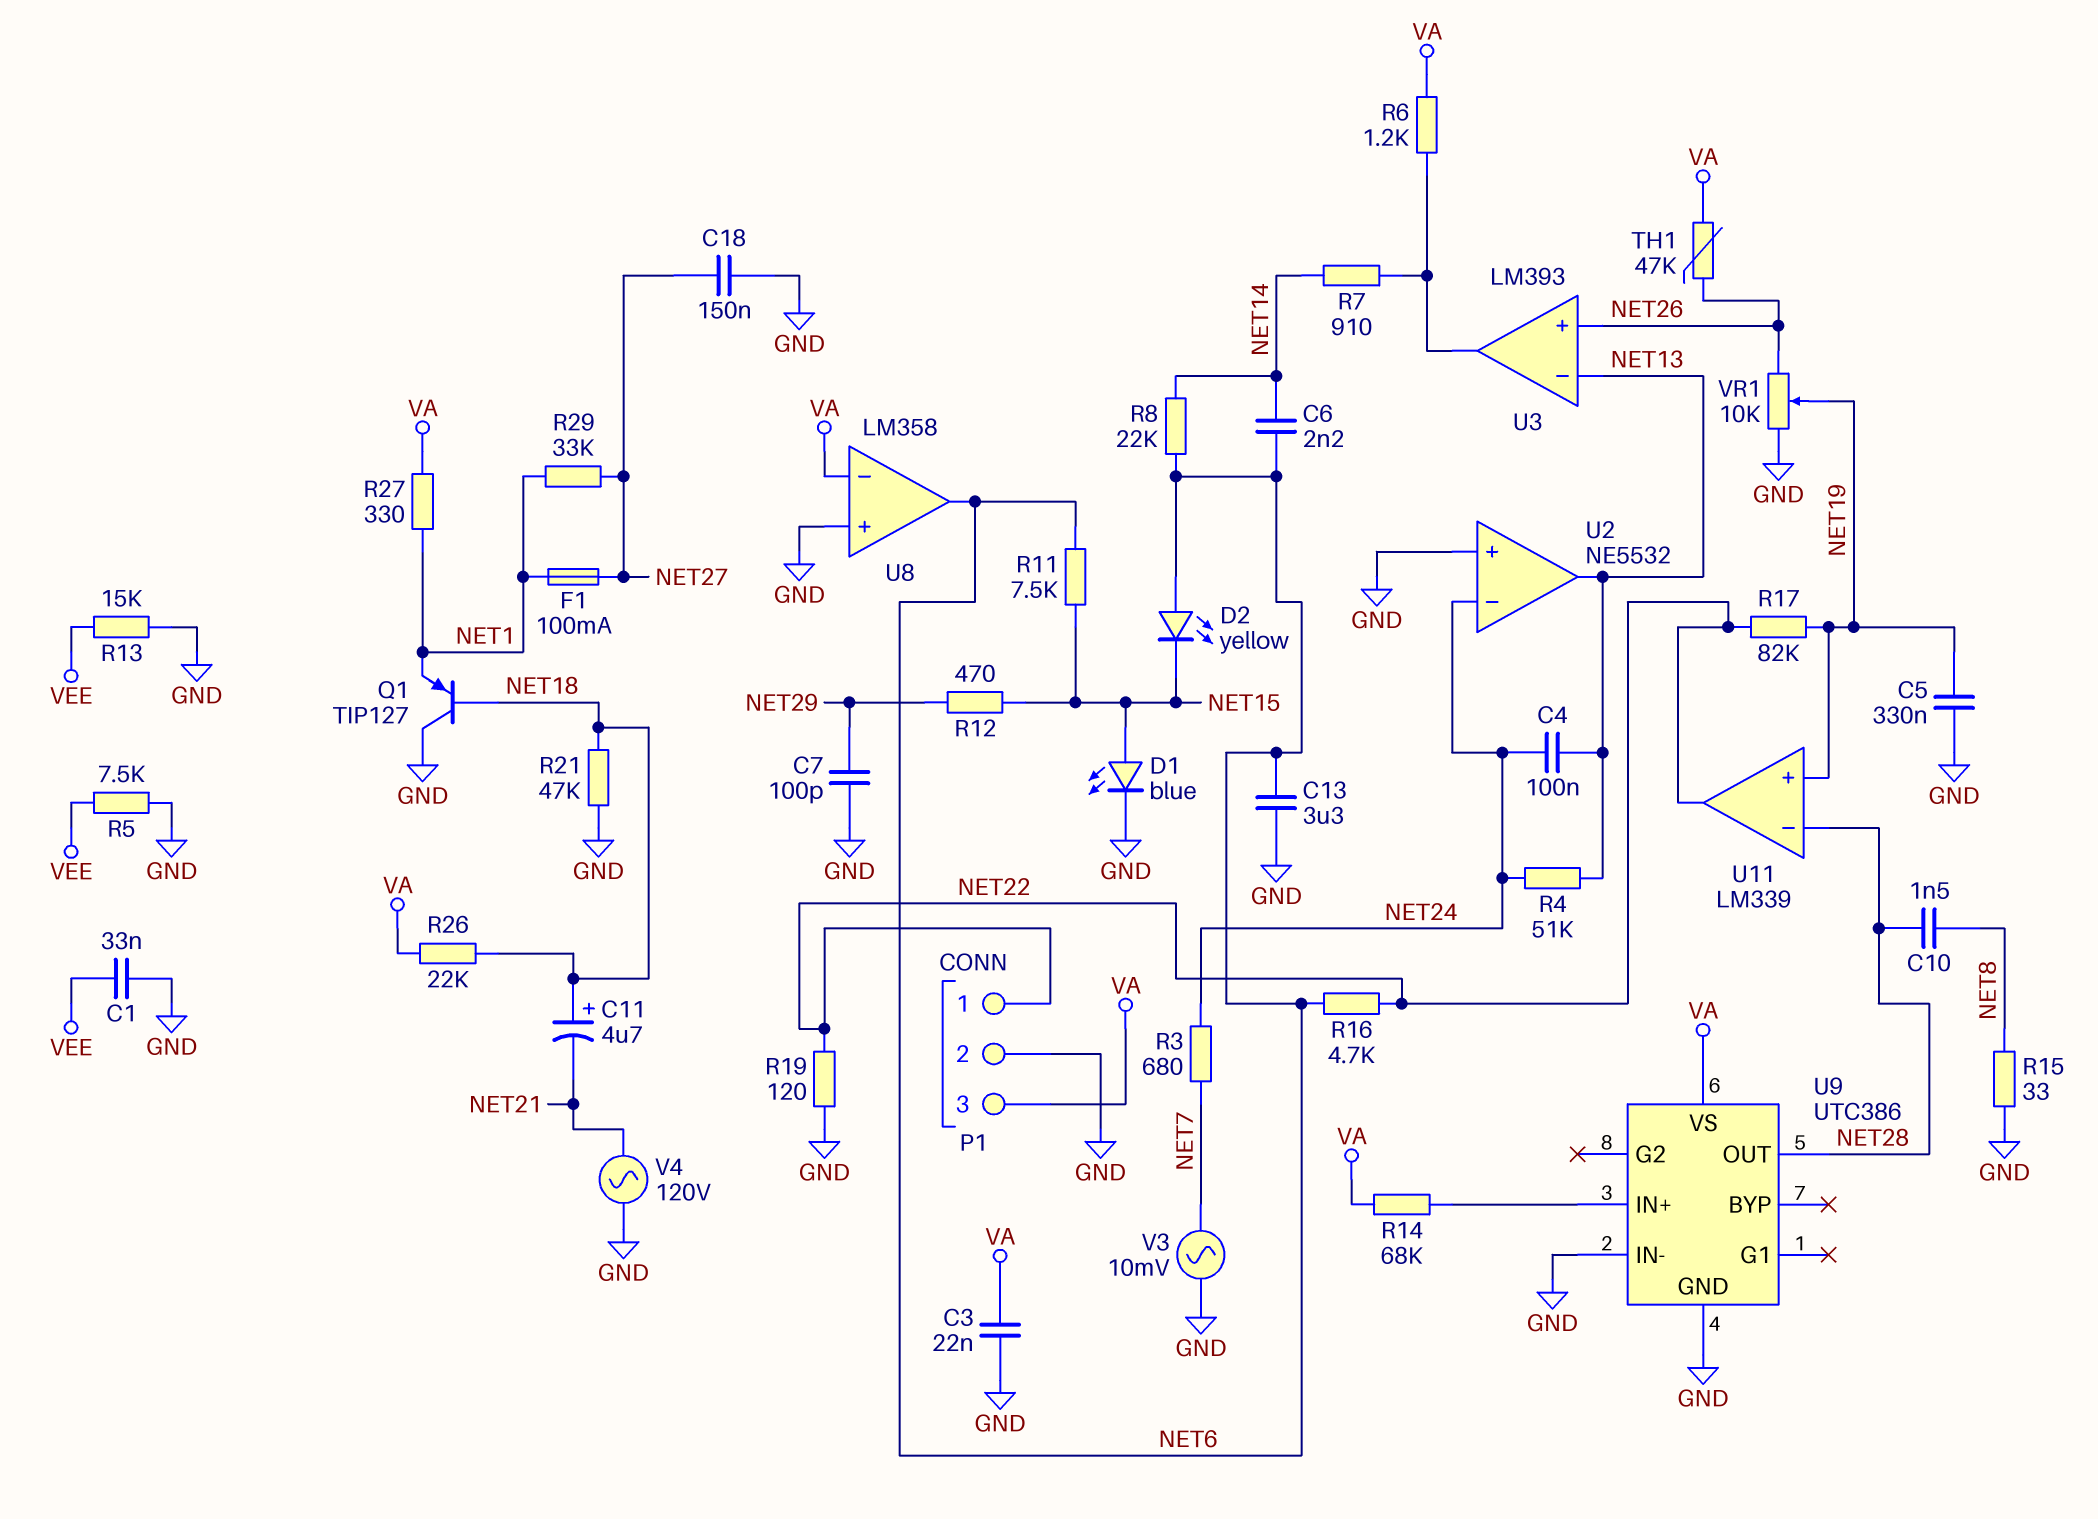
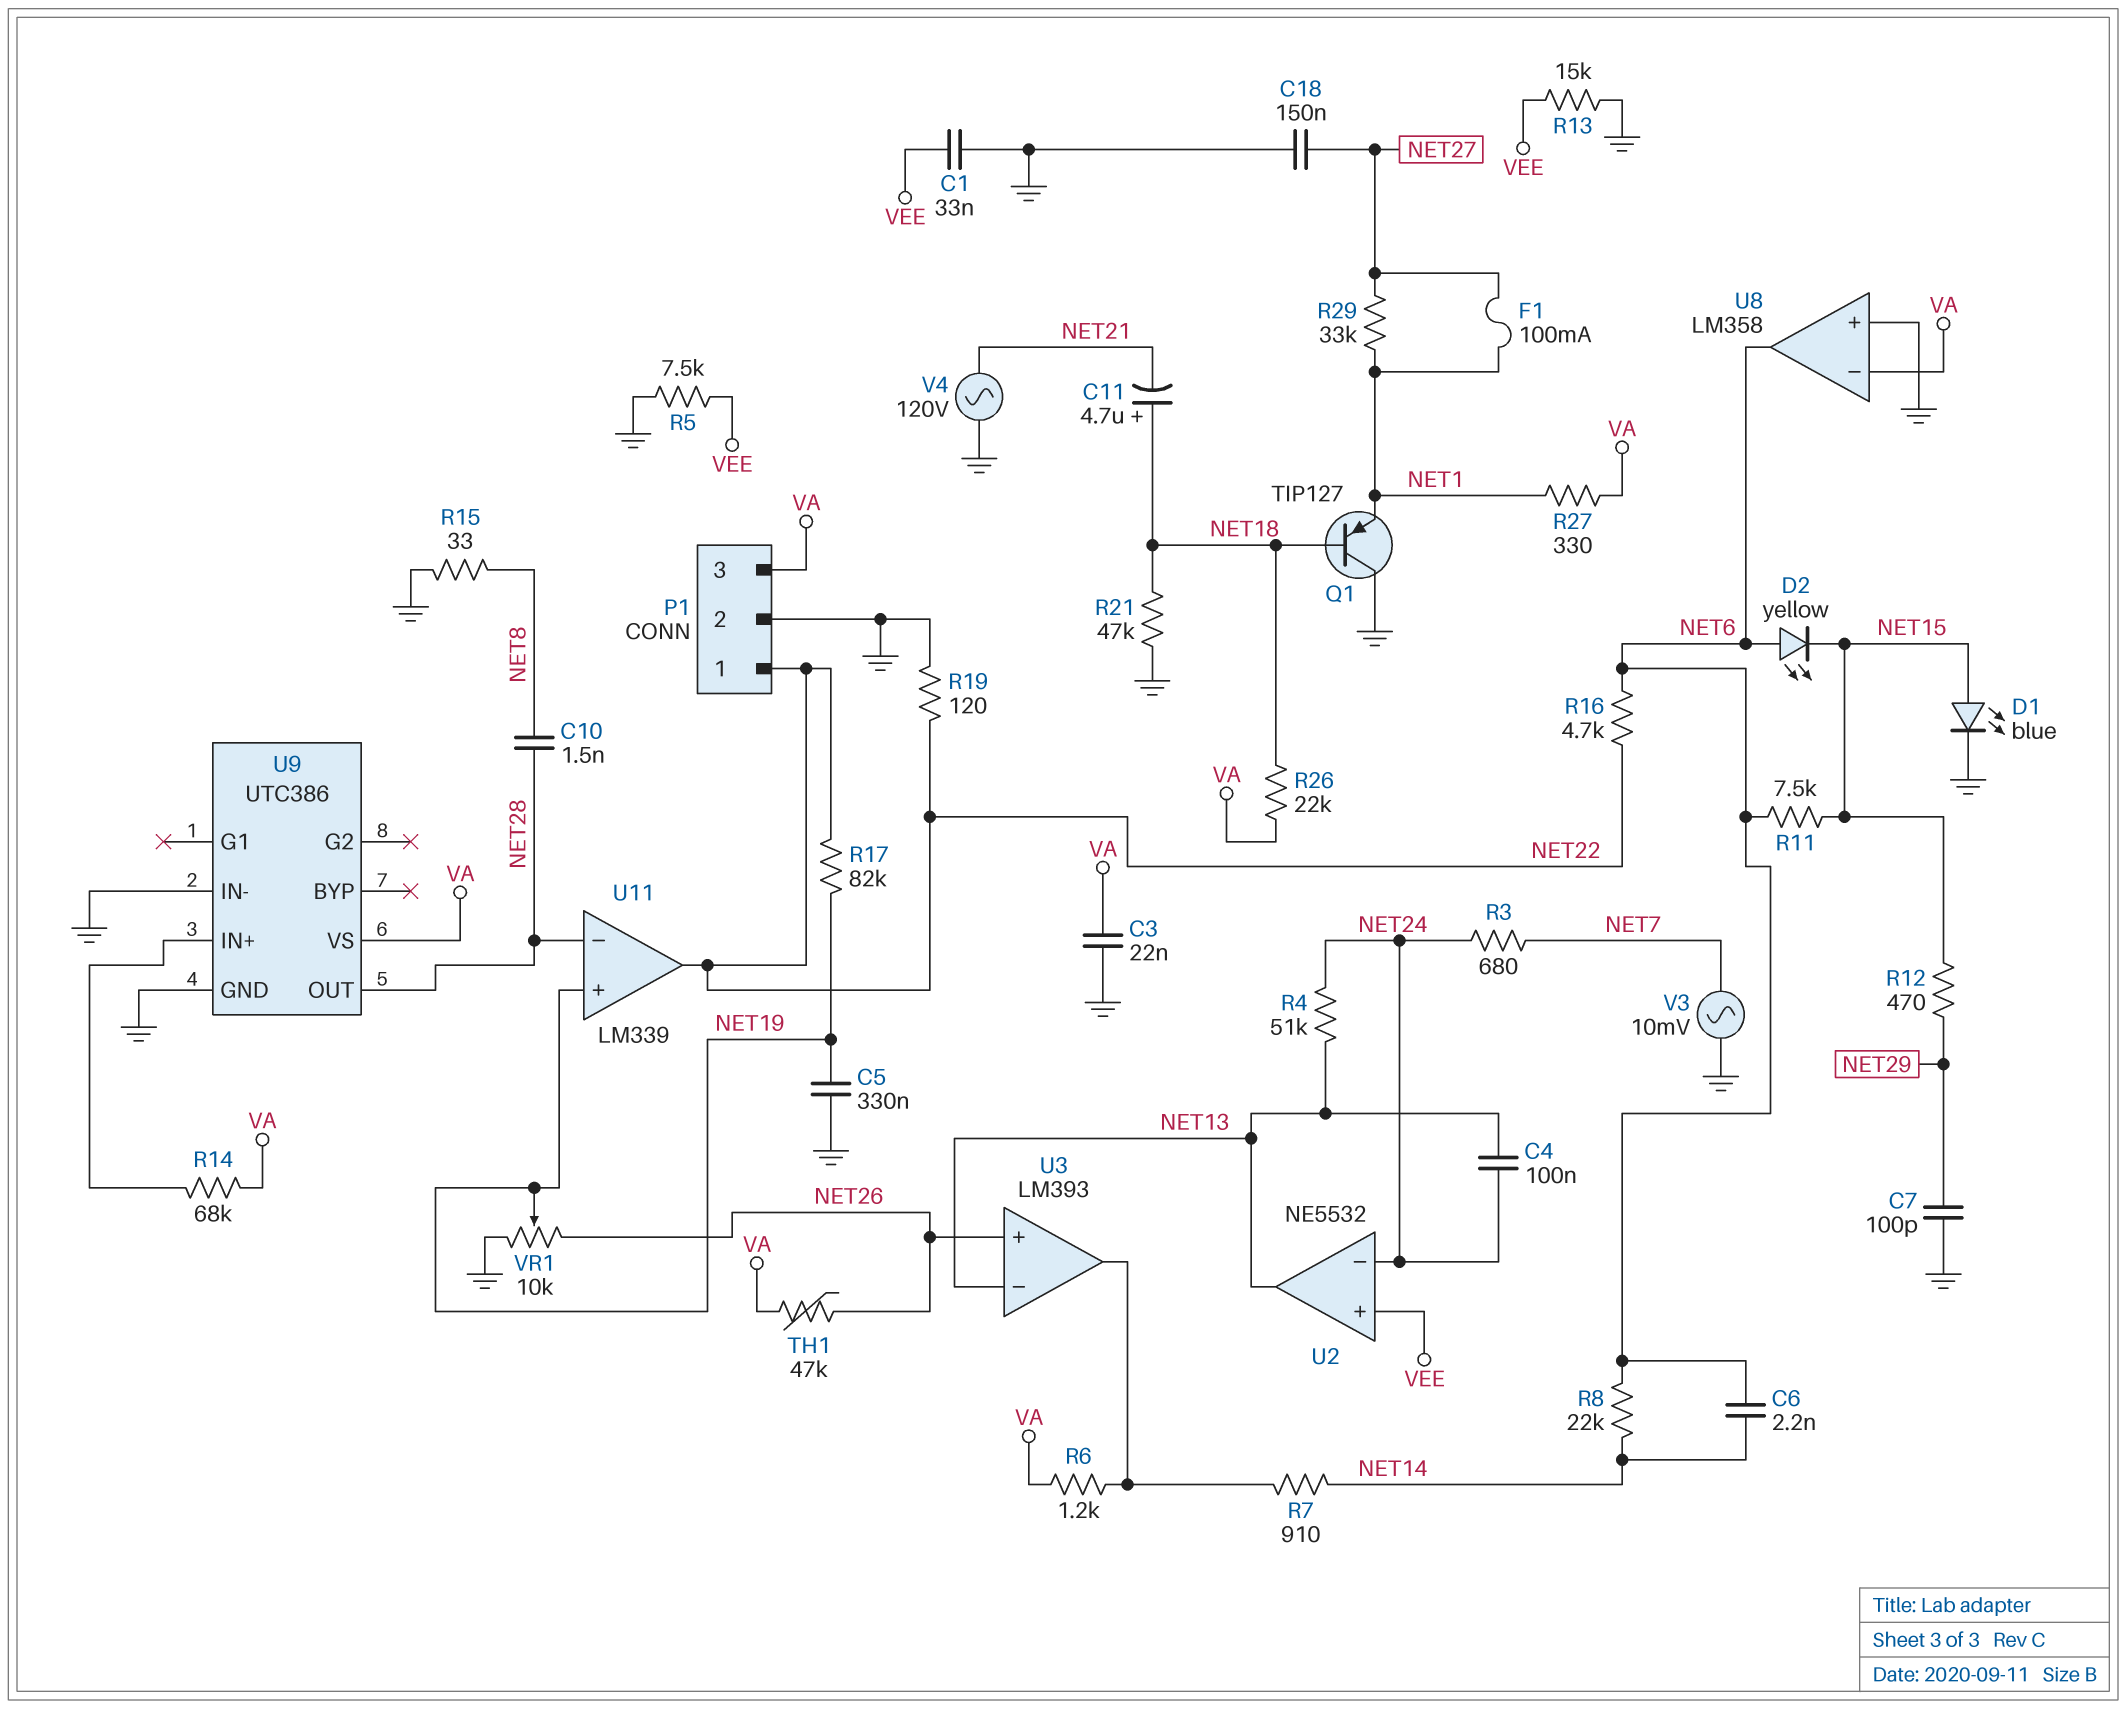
C13: 3.3uF (GND, NET6) -> none
U2 pin in+: GND -> VEE

